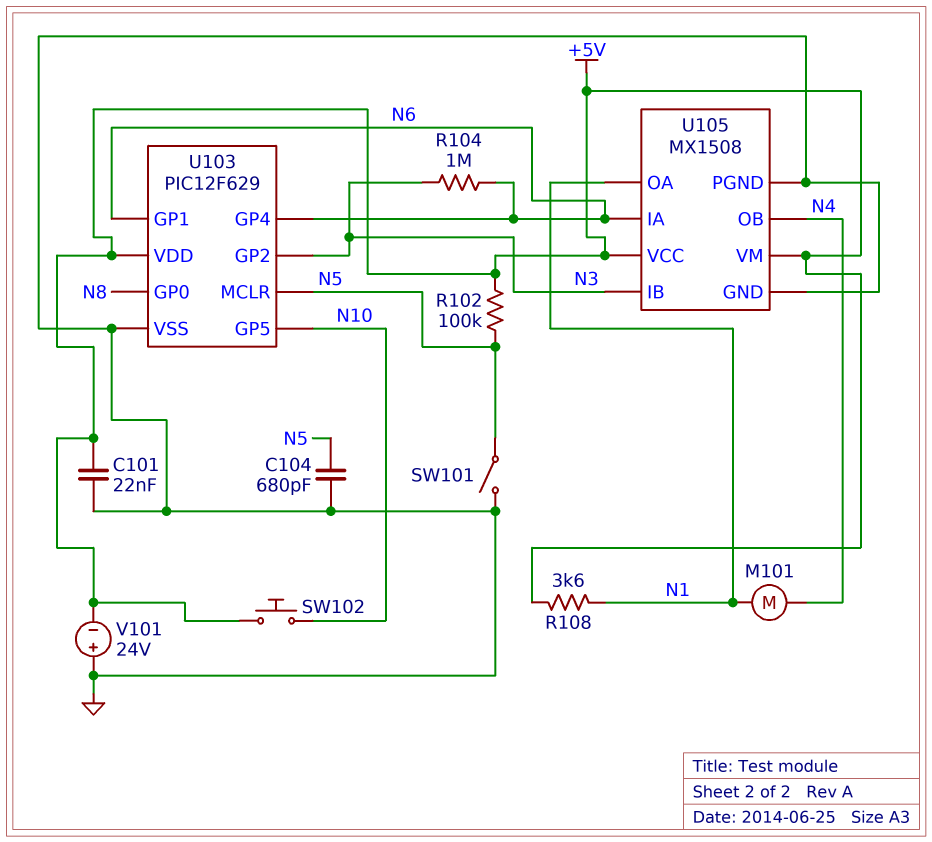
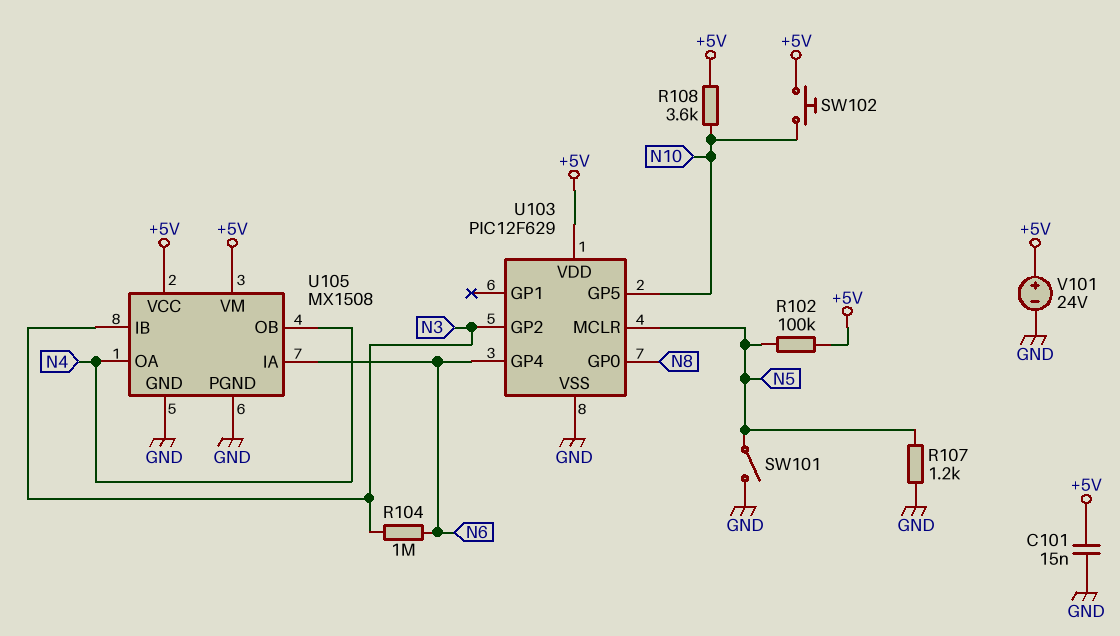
C101: 22nF (+5V, GND) -> 15nF (+5V, GND)
C104: 680pF (GND, N5) -> none
M101: motor (N1, N4) -> none
R107: none -> 1.2k (GND, N5)
R108: 3.6k (+5V, N1) -> 3.6k (+5V, N10)
U103 pin GP1: N6 -> none
U105 pin OA: N1 -> N4
V101: 24V (plus GND, minus +5V) -> 24V (plus +5V, minus GND)

